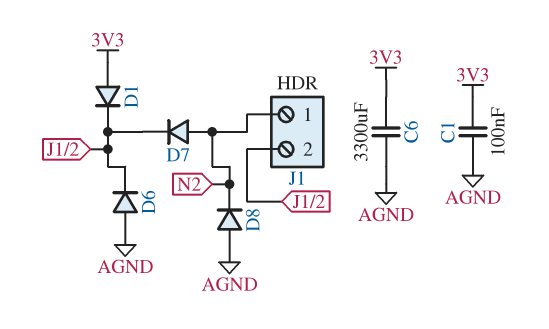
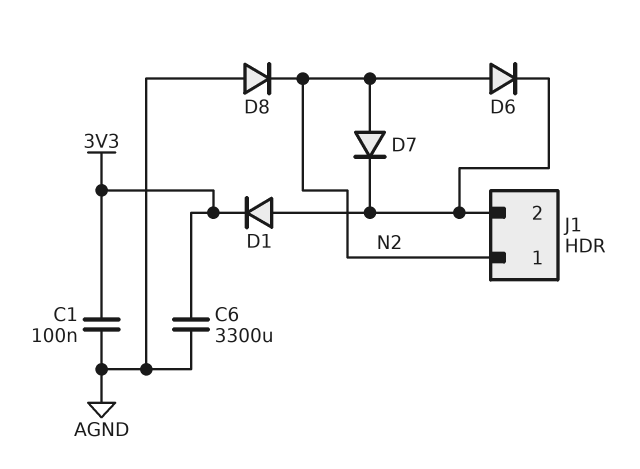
D1: diode (A 3V3, K J1/2) -> diode (A J1/2, K 3V3)
D6: diode (A AGND, K J1/2) -> diode (A N2, K J1/2)

